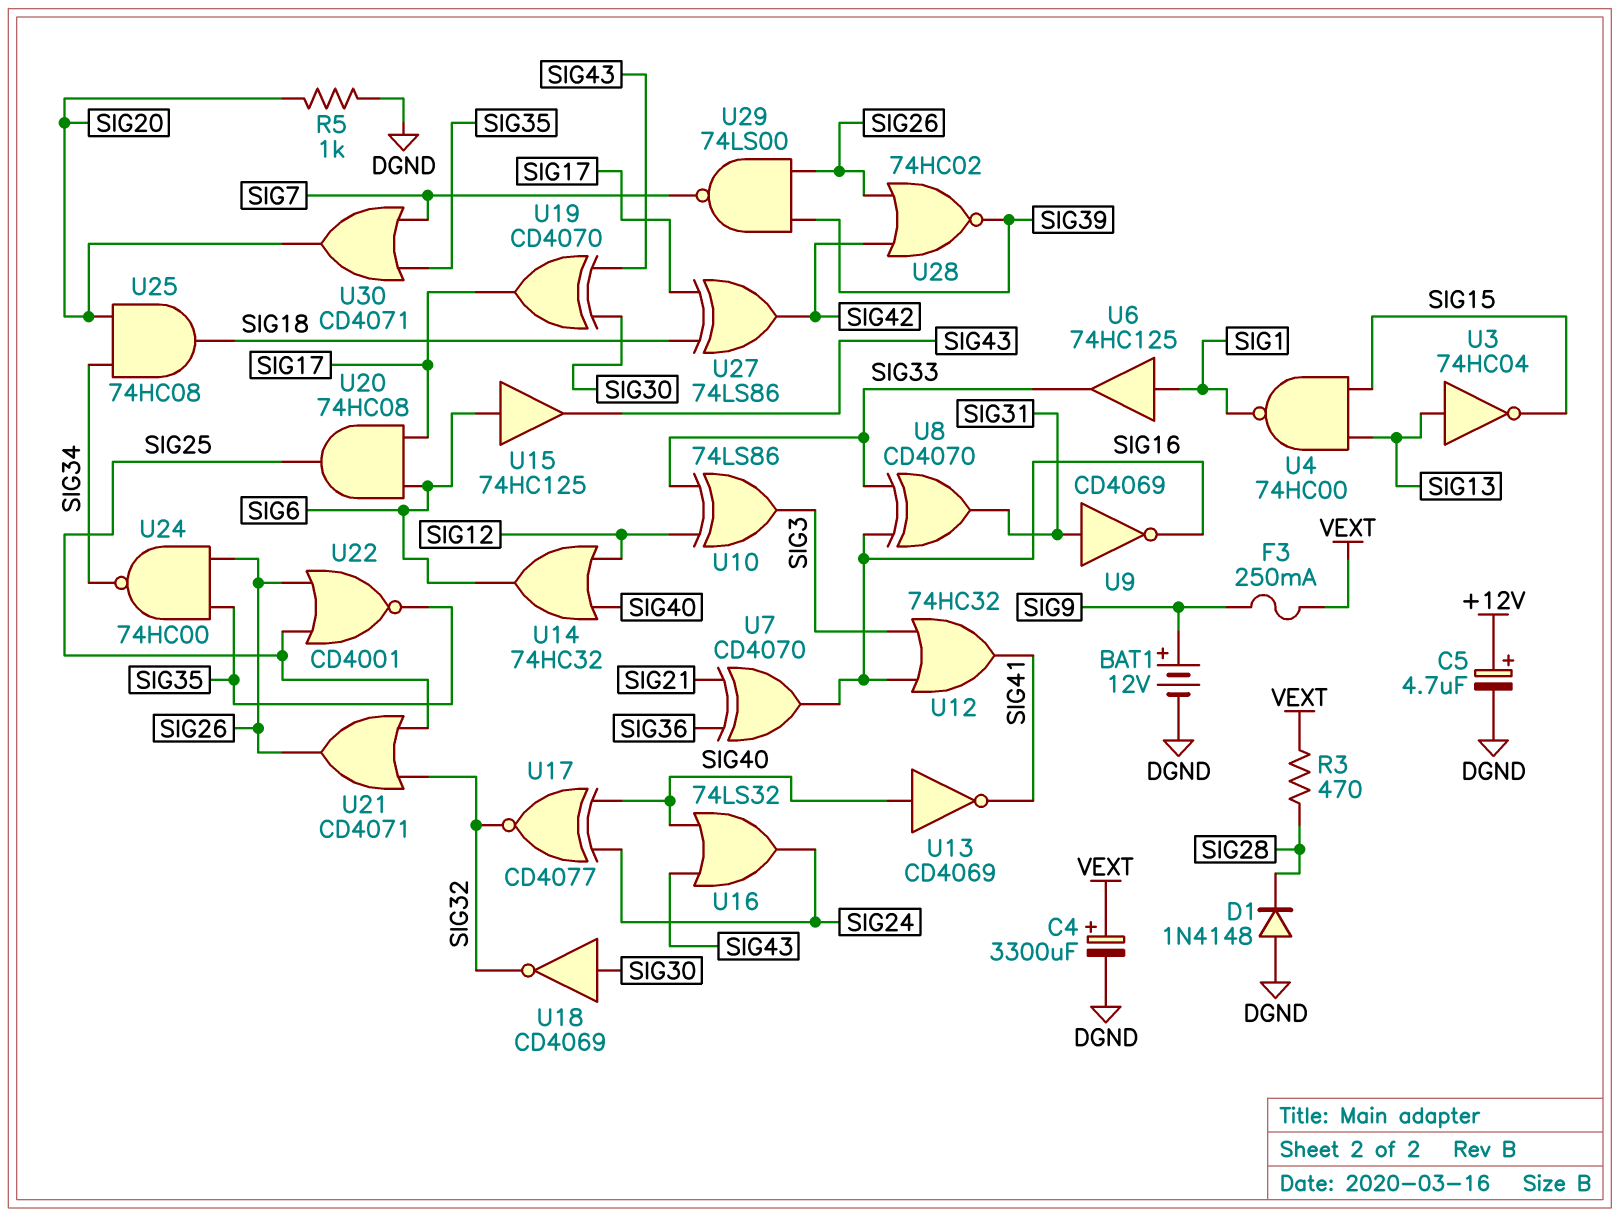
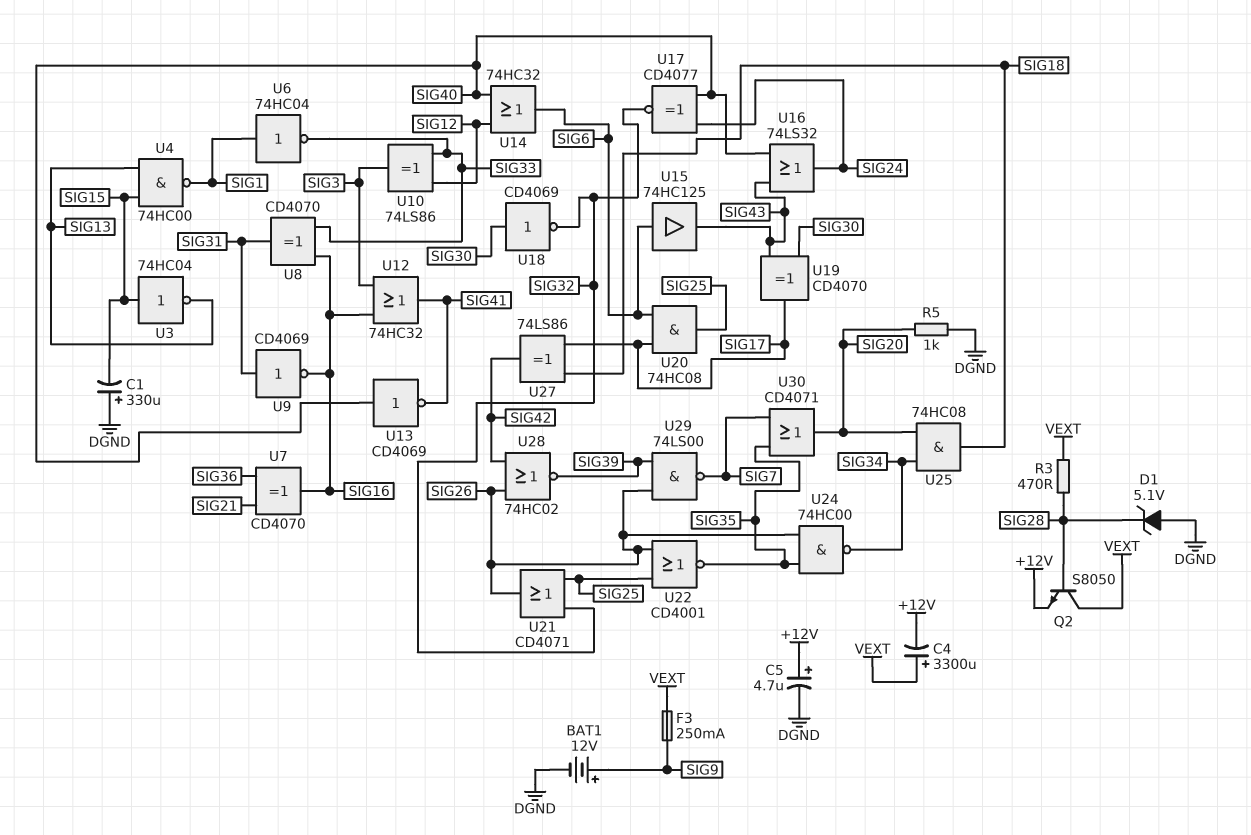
C1: none -> 330uF (plus DGND, minus SIG15)
C4: 3300uF (plus VEXT, minus DGND) -> 3300uF (plus VEXT, minus +12V)
D1: diode 1N4148 (A DGND, K SIG28) -> zener 5.1V (A DGND, K SIG28)
Q2: none -> NPN S8050 (B SIG28, C VEXT, E +12V)
U3: NOT 74HC04 (in SIG13, out SIG15) -> NOT 74HC04 (in SIG15, out SIG13)
U6: buffer 74HC125 (in SIG1, out SIG33) -> NOT 74HC04 (in SIG1, out SIG33)

